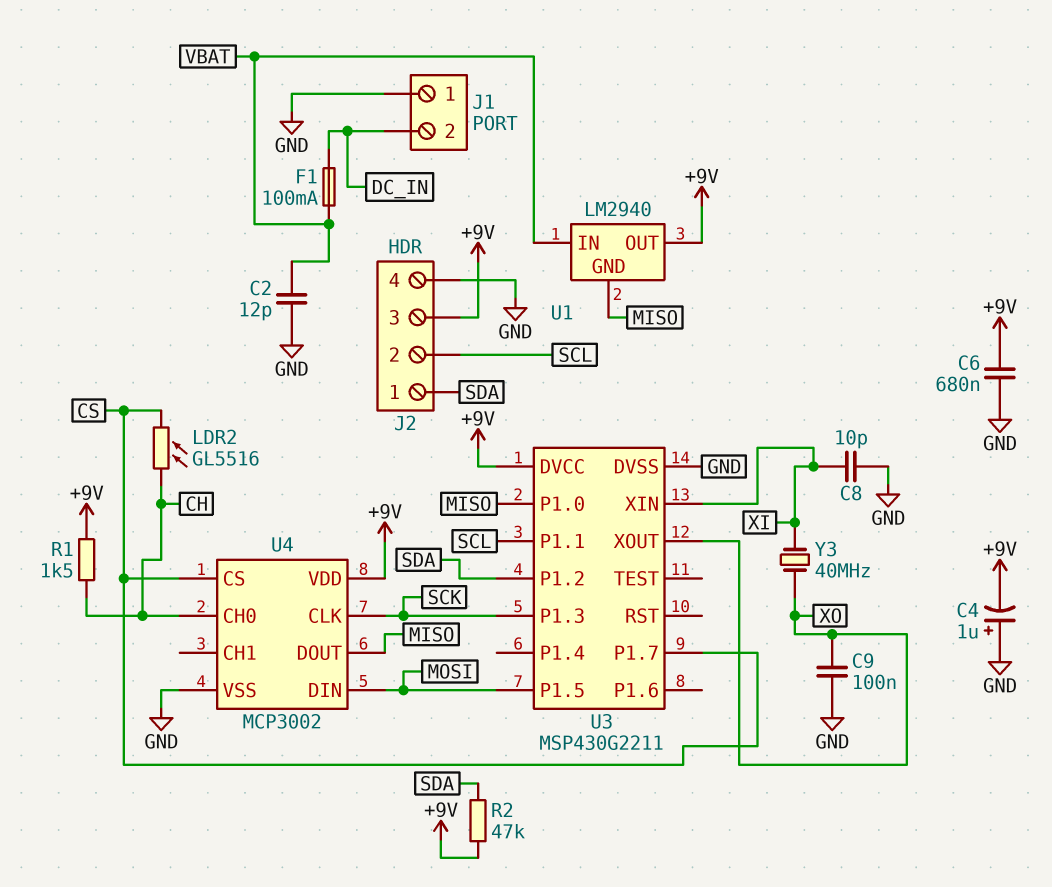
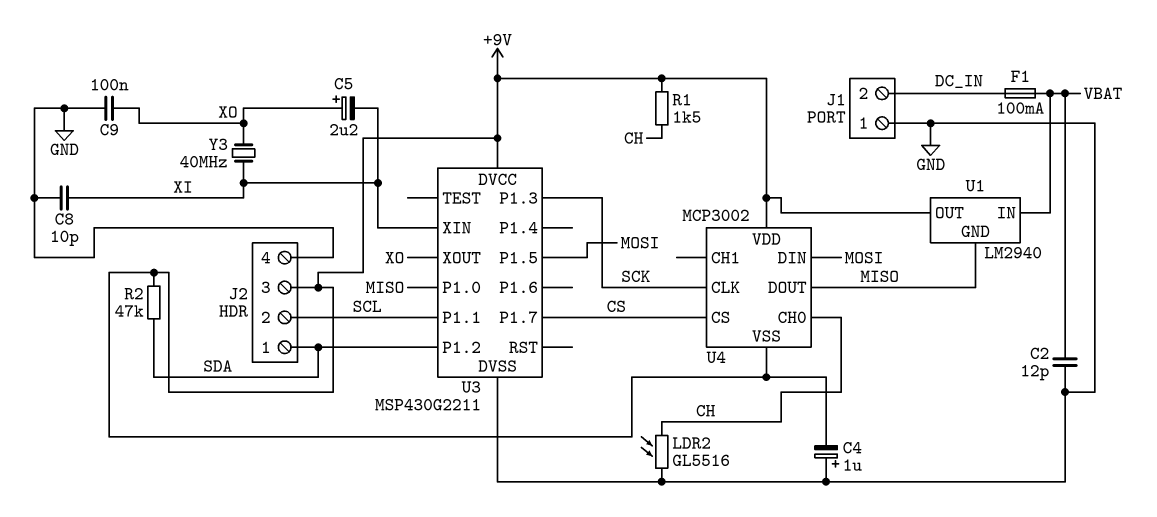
C5: none -> 2.2uF (plus XO, minus XI)
C6: 680nF (+9V, GND) -> none
LDR2: GL5516 (CH, CS) -> GL5516 (CH, GND)
U4 pin VSS: GND -> +9V

